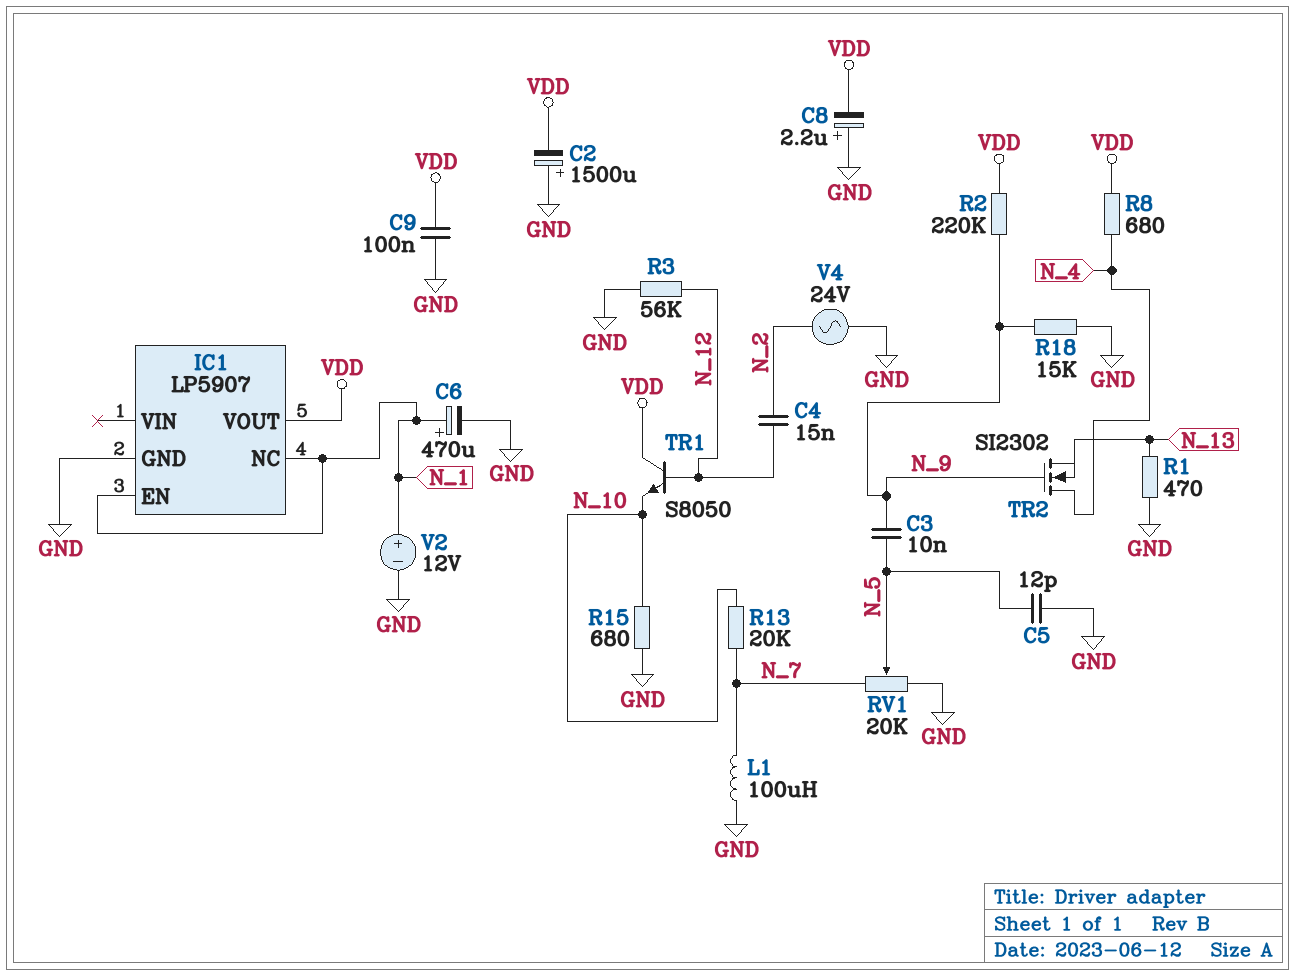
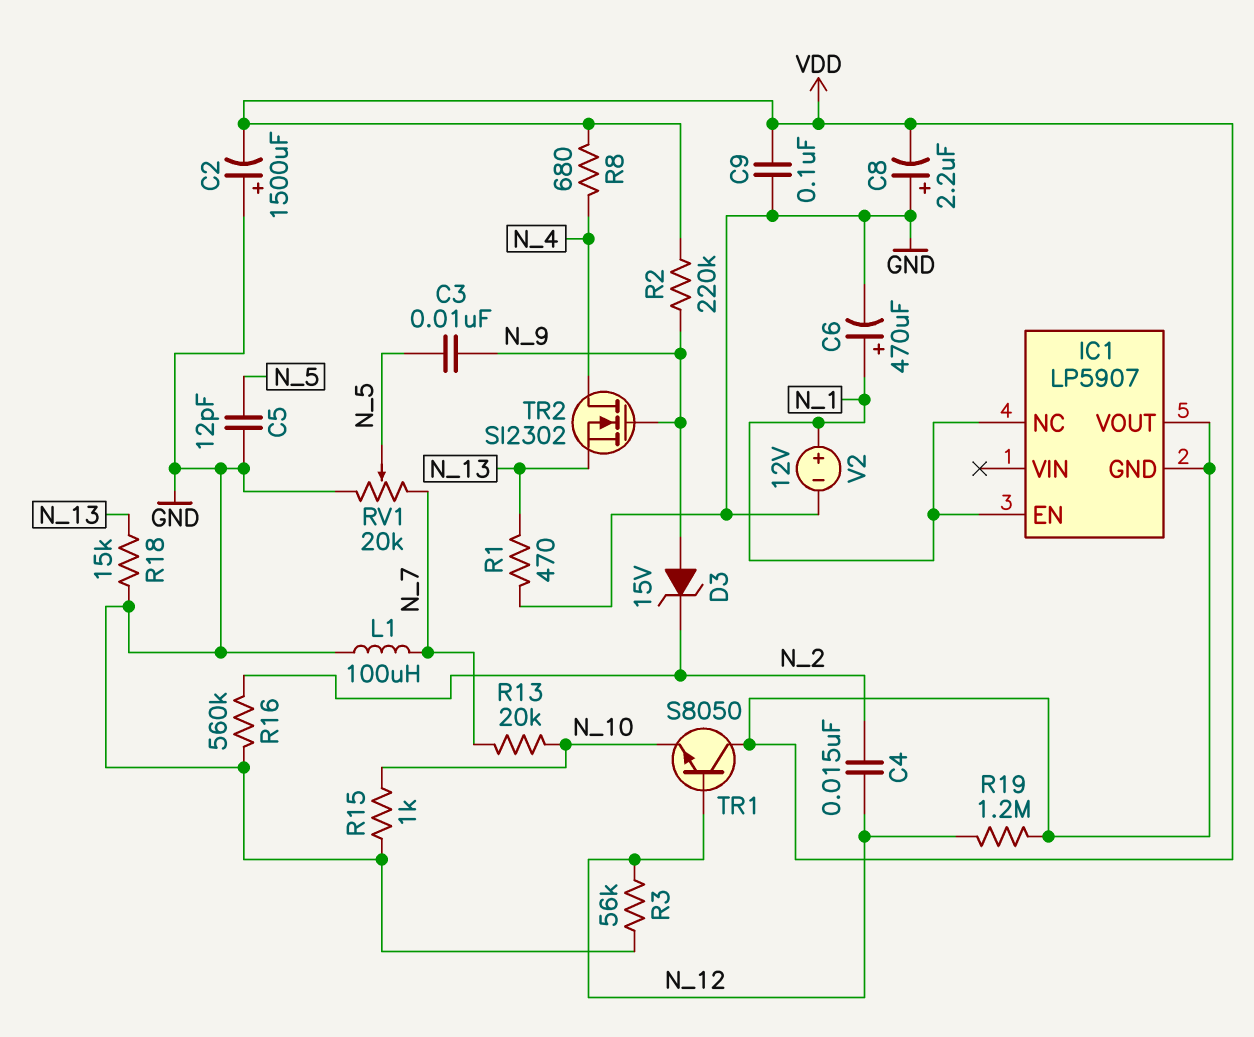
D3: none -> zener 15V (A N_9, K N_2)
IC1 pin GND: GND -> VDD
R15: 680 (GND, N_10) -> 1k (GND, N_10)
R16: none -> 560k (GND, N_2)
R18: 15k (GND, N_9) -> 15k (GND, N_13)
R19: none -> 1.2M (N_12, VDD)
V4: AC 24V (GND, N_2) -> none

